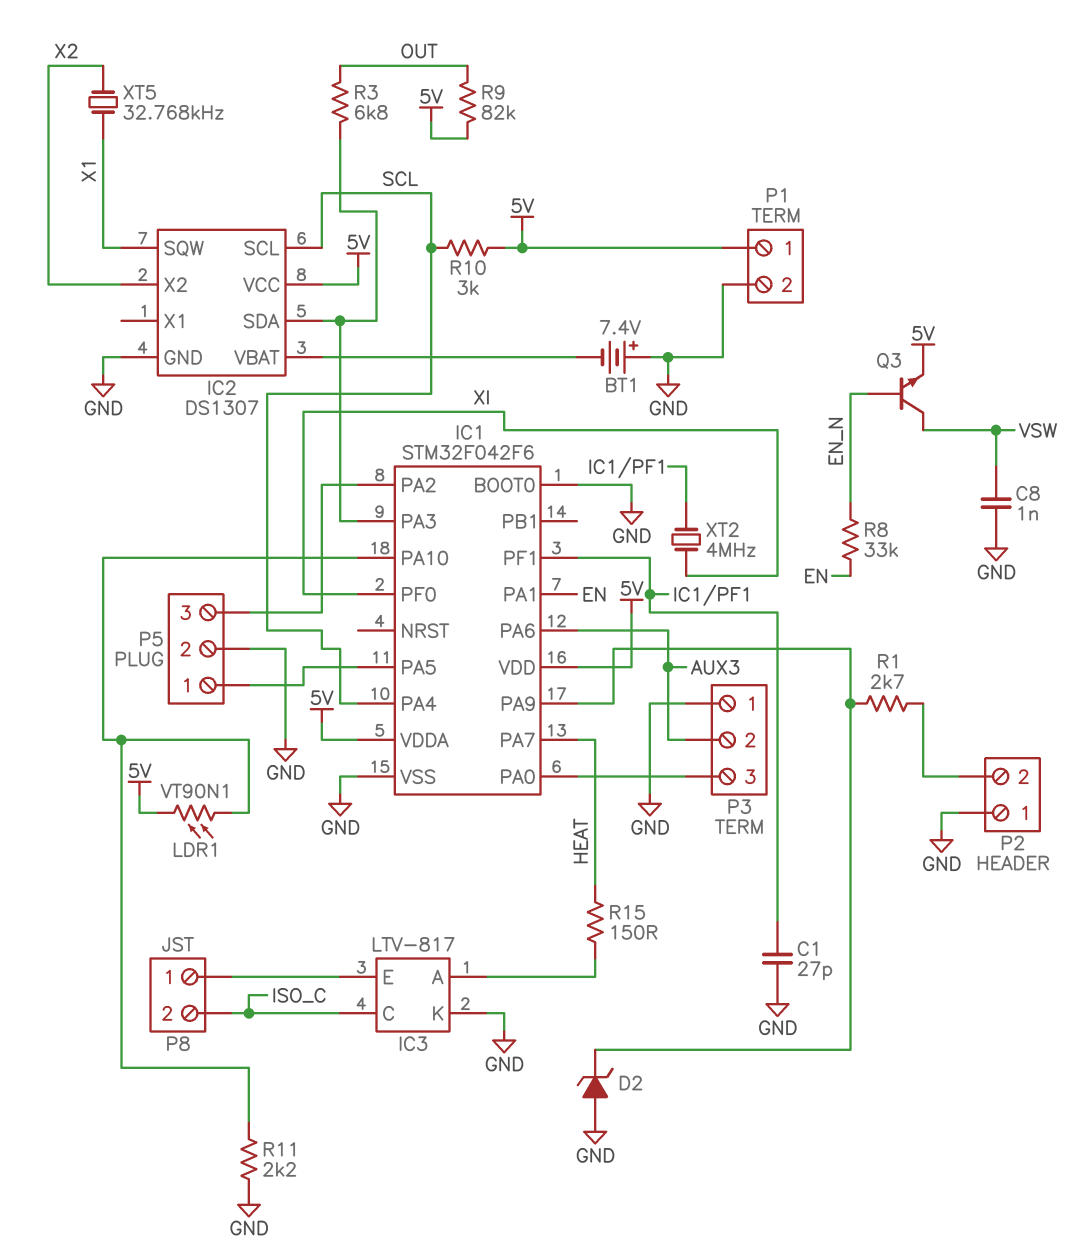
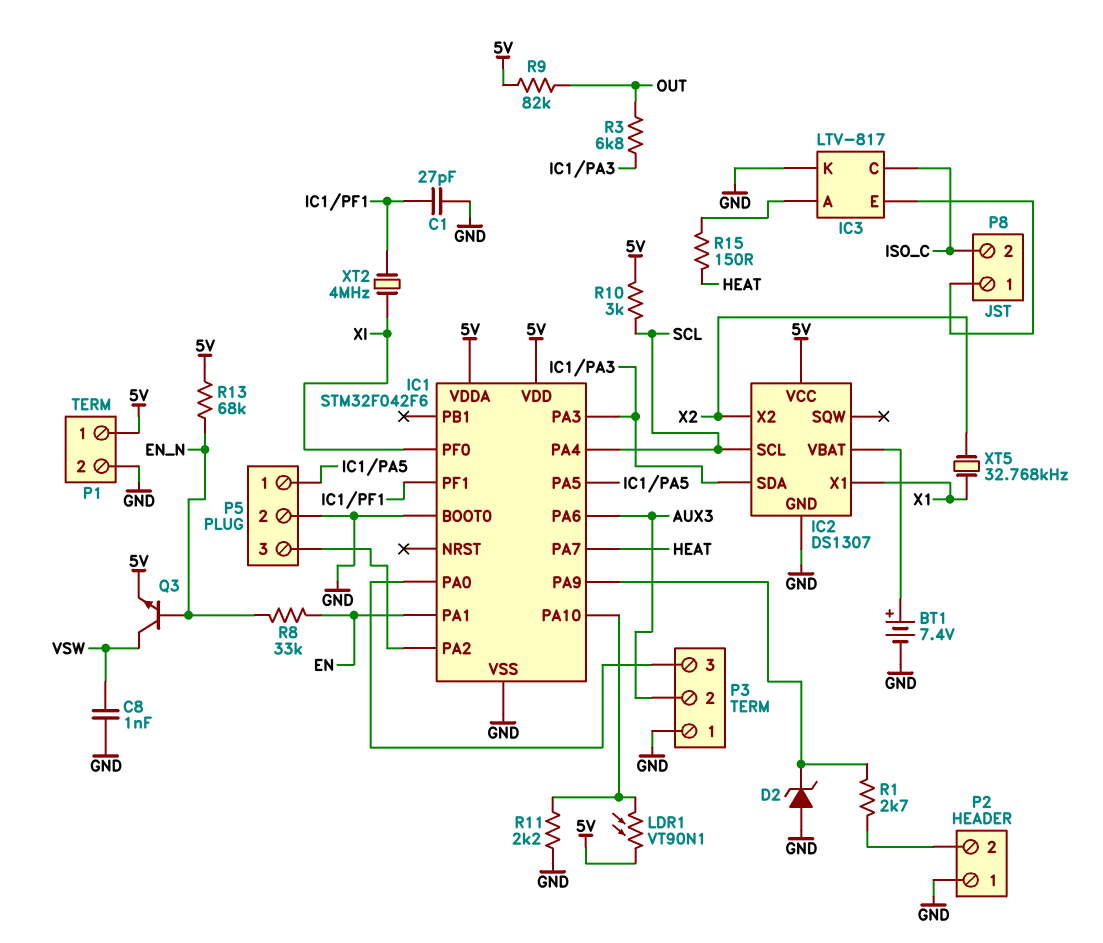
BT1: 7.4V (plus GND, minus IC2/VBAT) -> 7.4V (plus IC2/VBAT, minus GND)
IC2 pin SQW: X1 -> none
IC2 pin X1: none -> X1
R13: none -> 68k (5V, EN_N)

